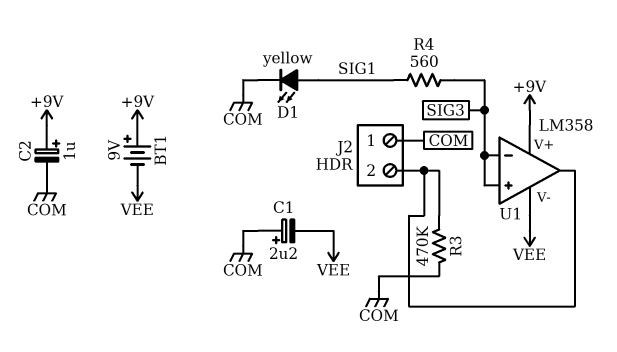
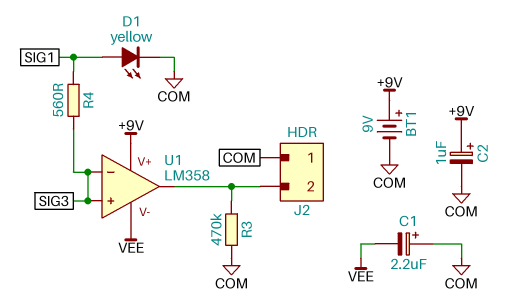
BT1: 9V (plus +9V, minus VEE) -> 9V (plus +9V, minus COM)

